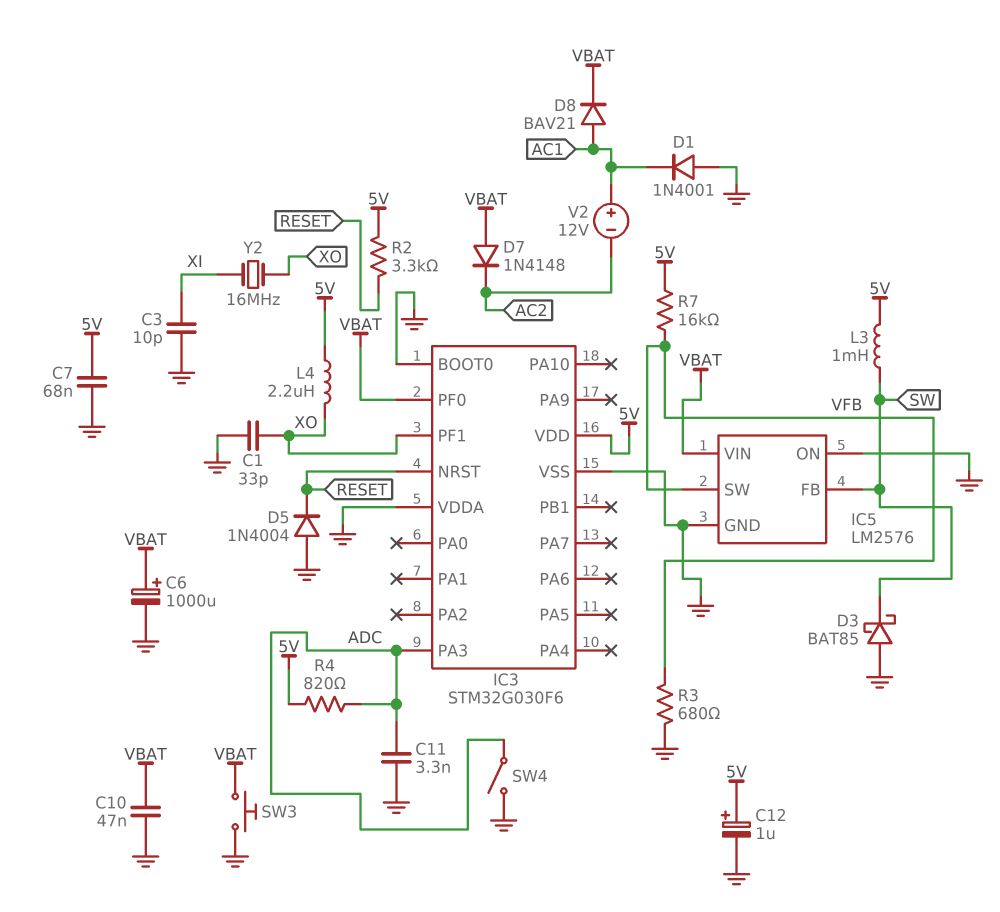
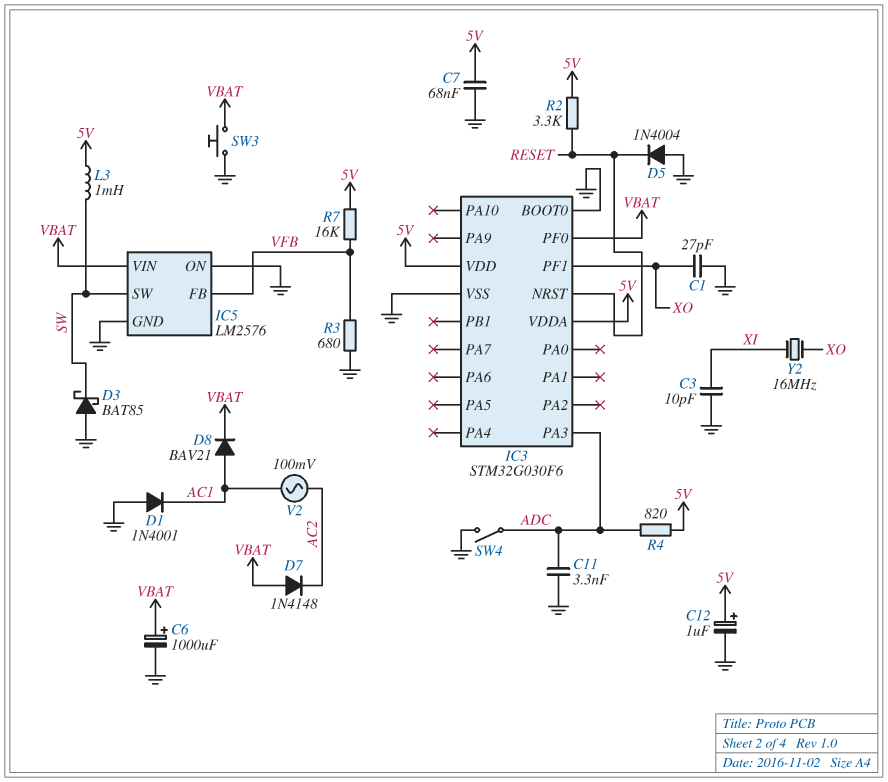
C1: 33pF (GND, XO) -> 27pF (GND, XO)
C10: 47nF (GND, VBAT) -> none
IC3 pin VDDA: GND -> 5V
IC5 pin FB: SW -> VFB
IC5 pin SW: VFB -> SW
L4: 2.2uH (5V, XO) -> none
V2: 12V (plus AC1, minus AC2) -> AC 100mV (AC1, AC2)

